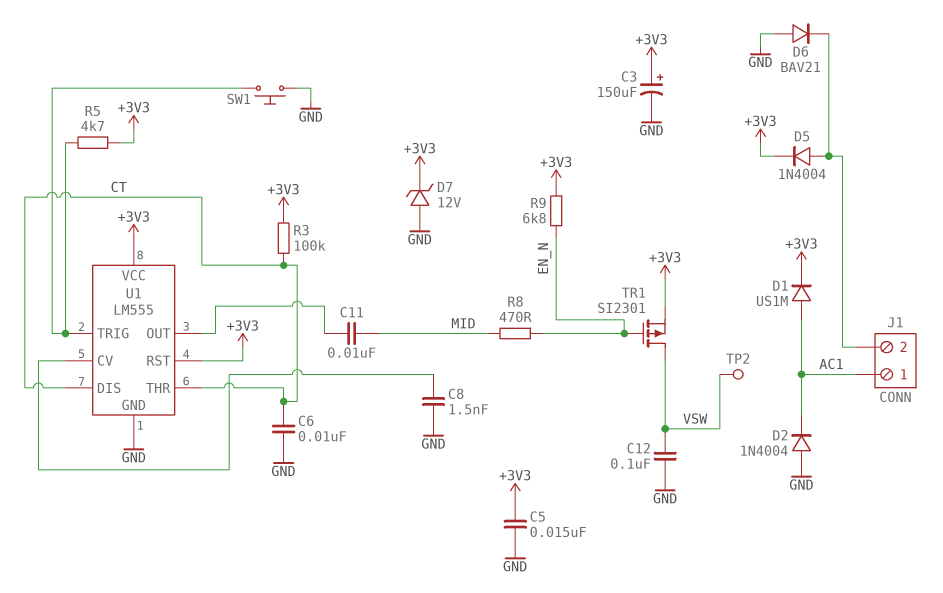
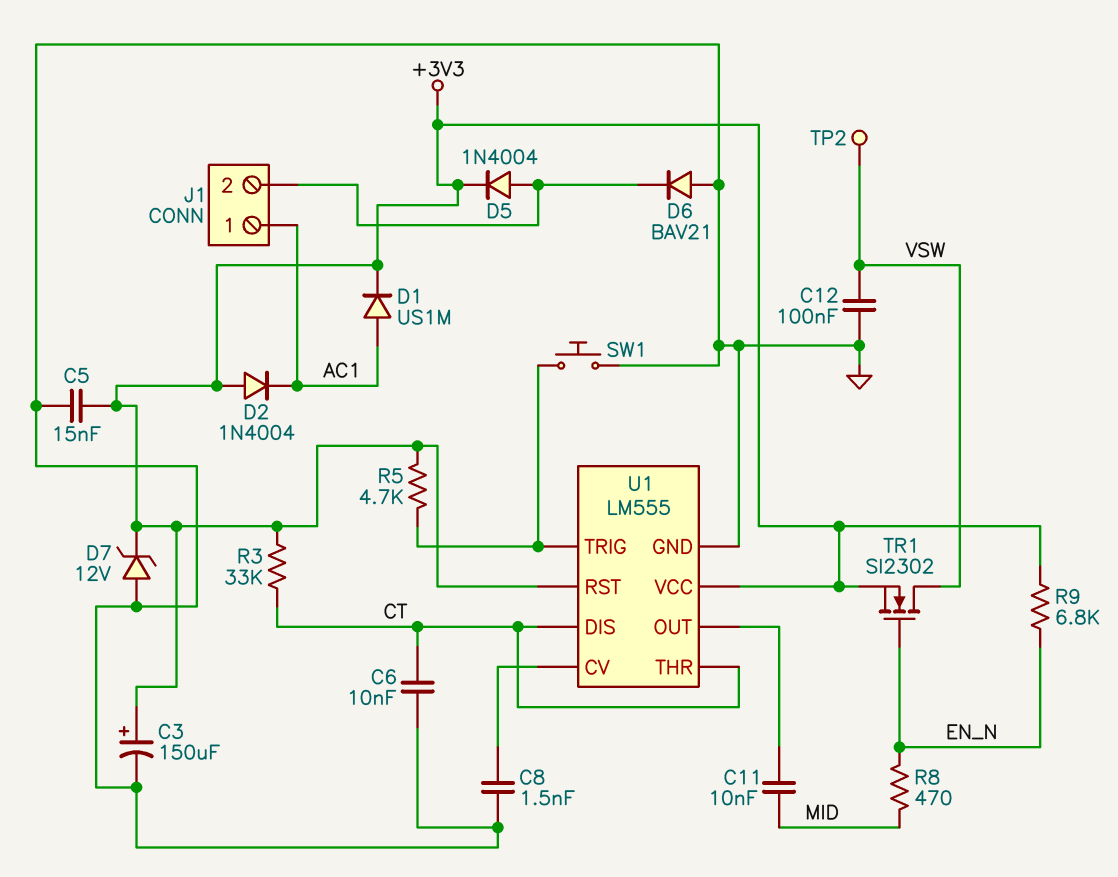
D2: diode 1N4004 (A GND, K AC1) -> diode 1N4004 (A +3V3, K AC1)
R3: 100k (+3V3, CT) -> 33k (+3V3, CT)
TR1: PMOS SI2301 (G EN_N, D VSW, S +3V3) -> NMOS SI2302 (G EN_N, D VSW, S +3V3)

